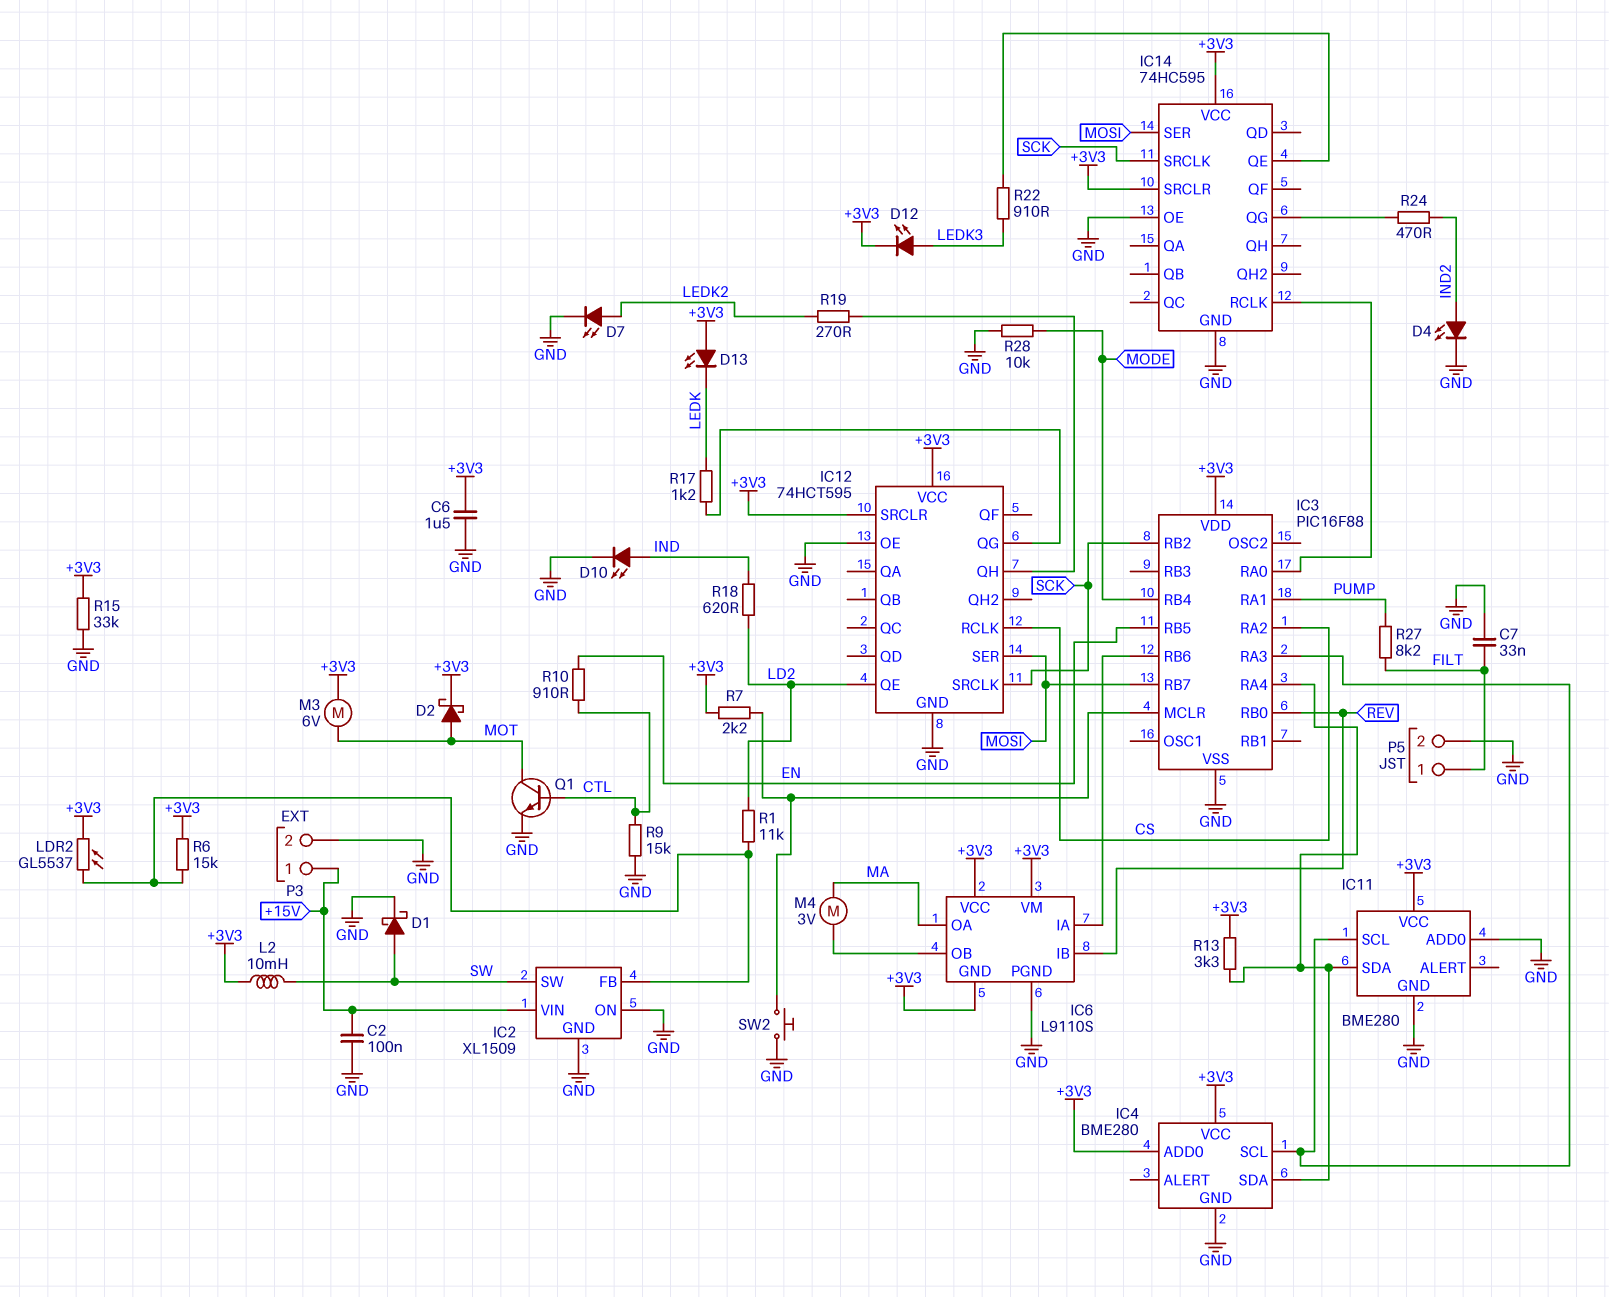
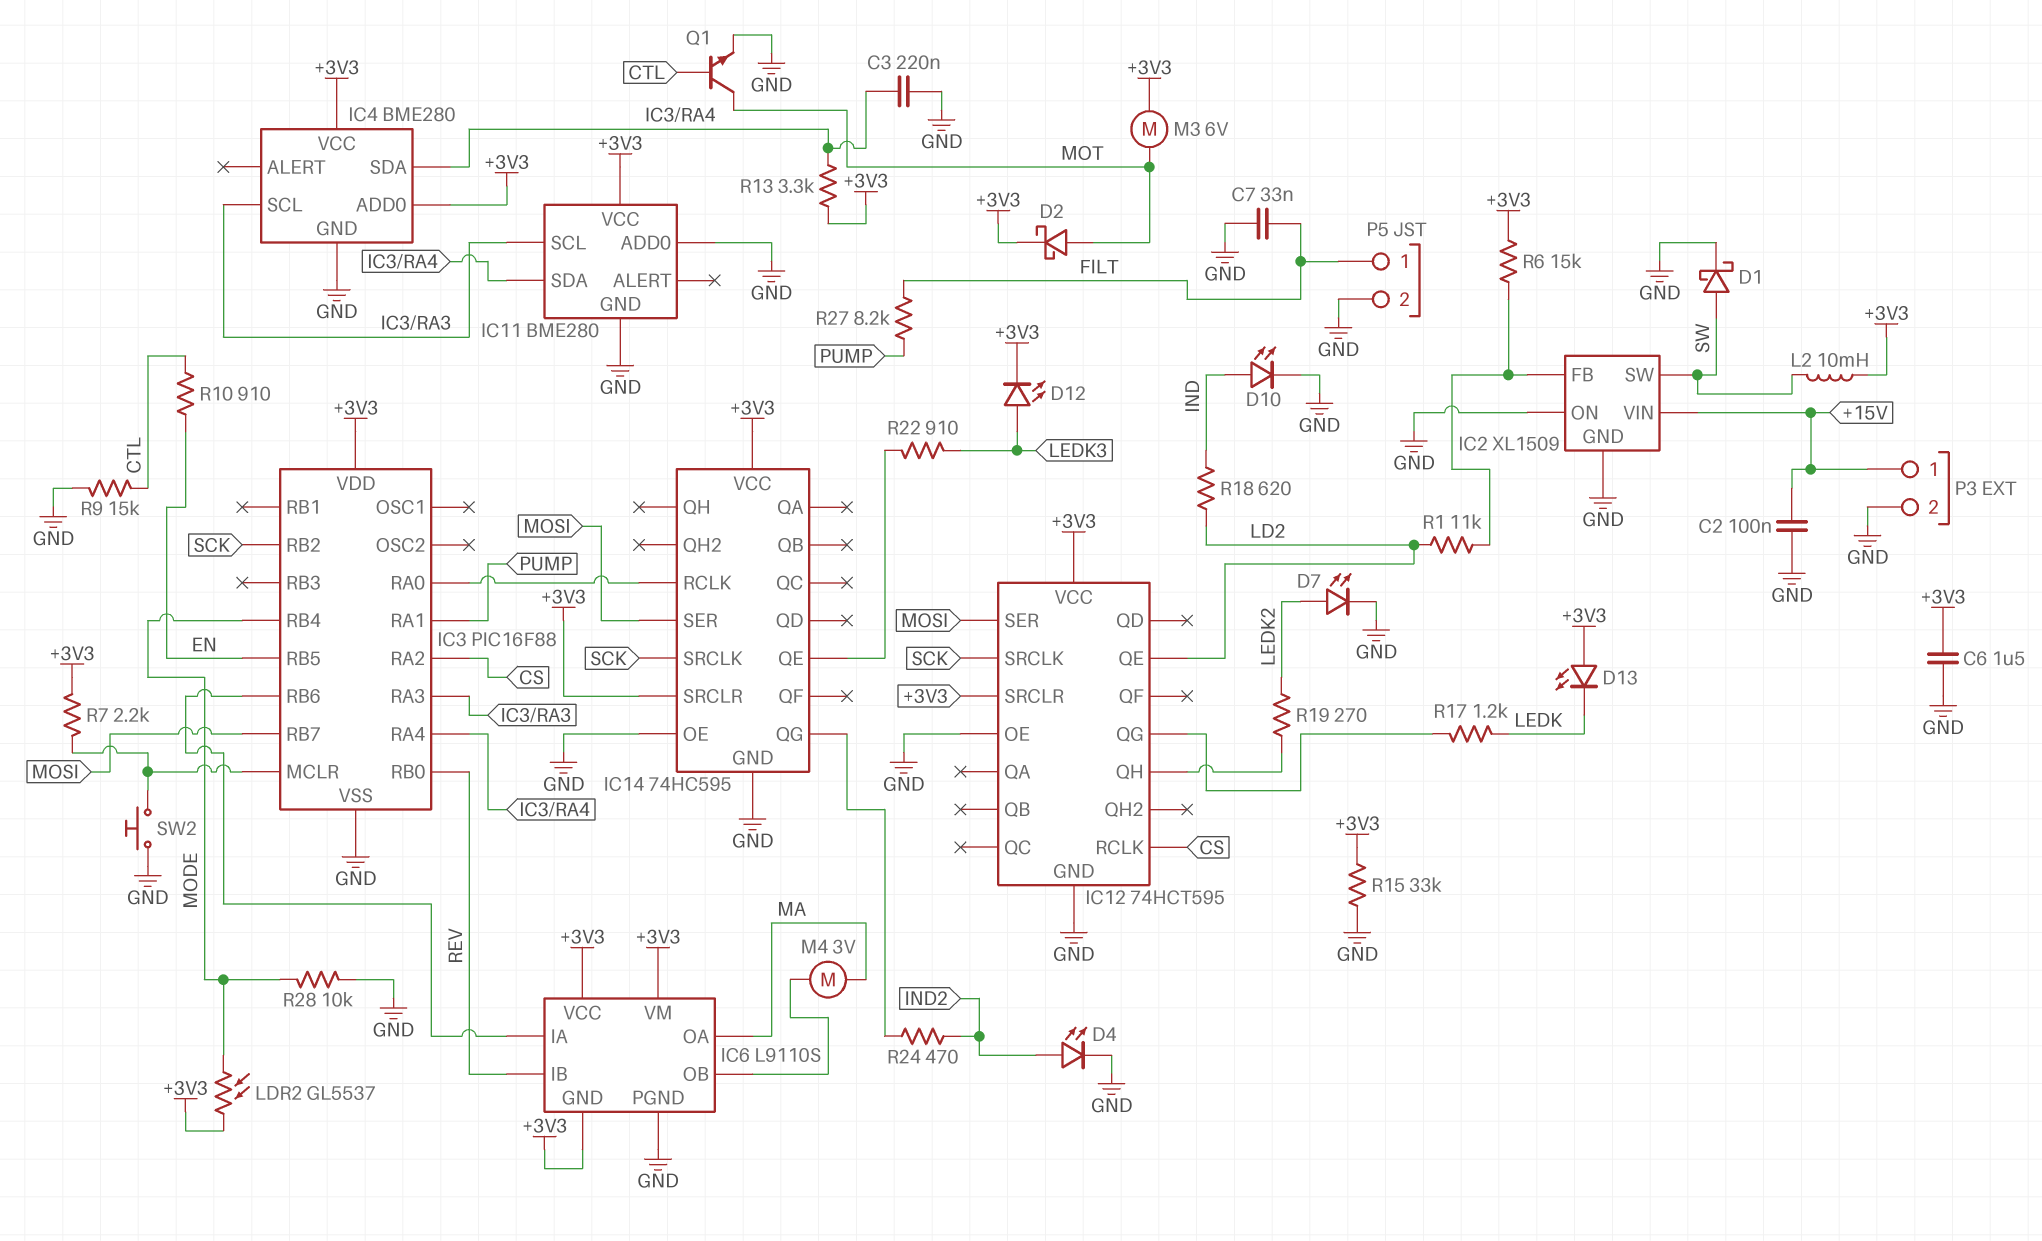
C3: none -> 220nF (GND, IC3/RA4)
LDR2: GL5537 (+3V3, IC2/FB) -> GL5537 (+3V3, MODE)

